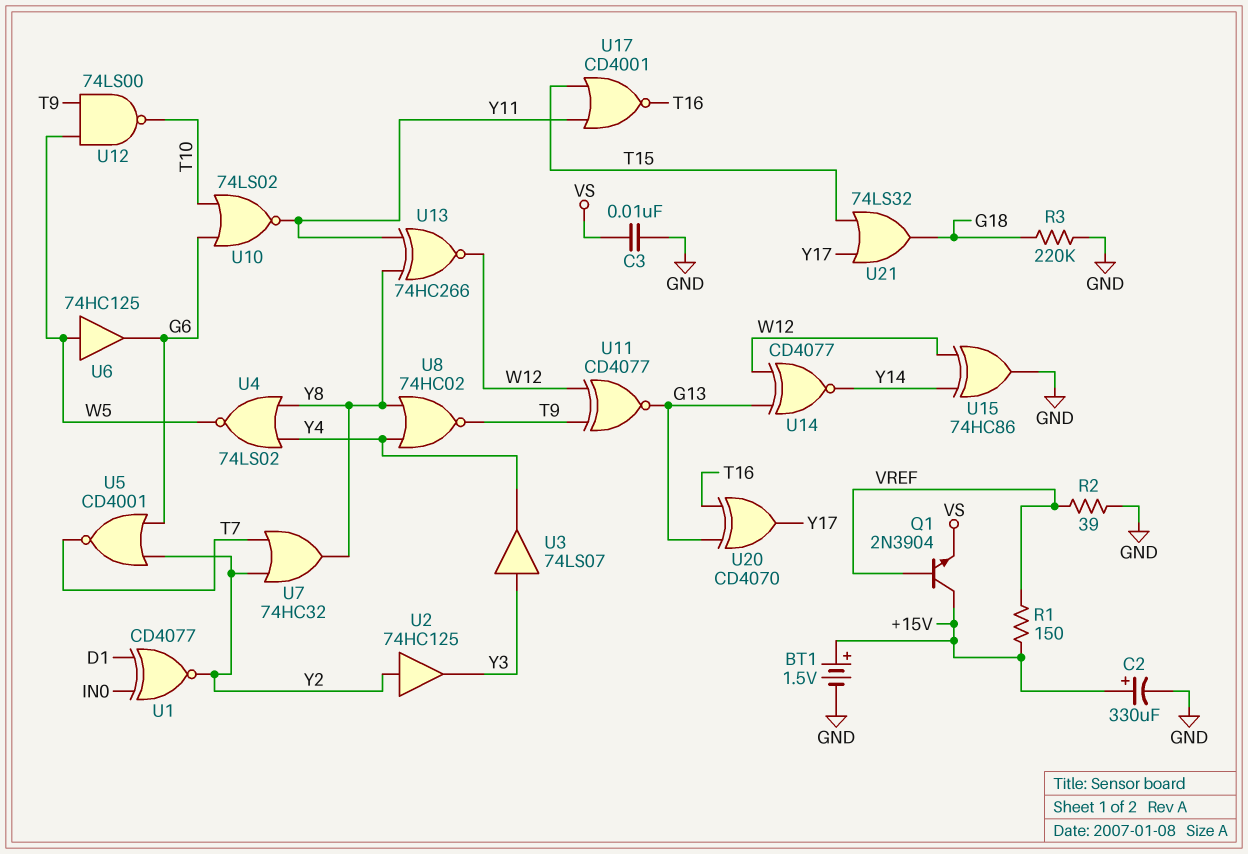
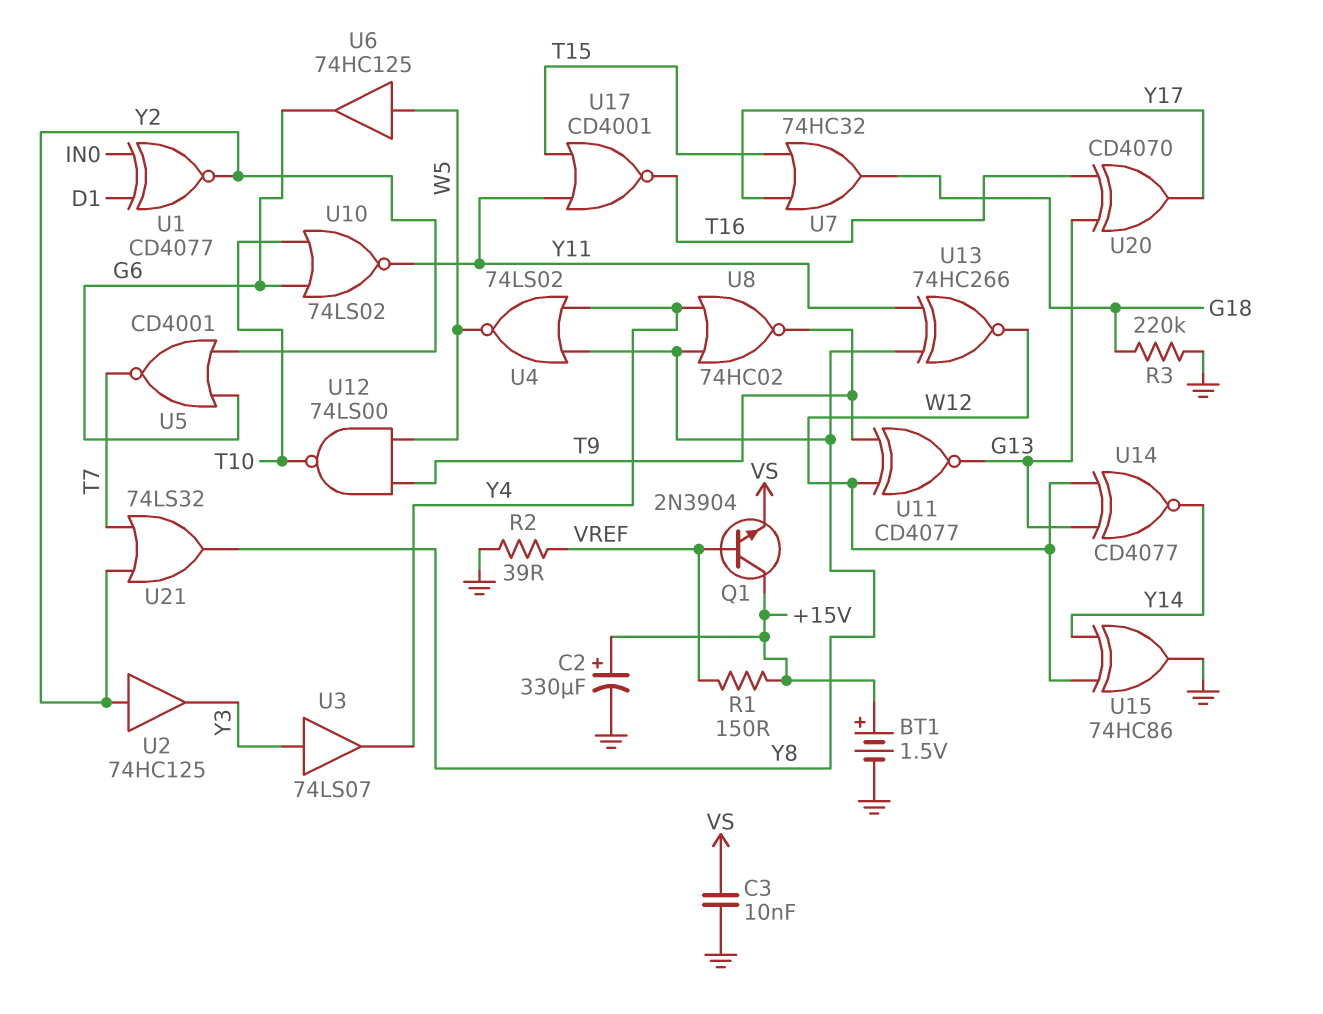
U7: OR 74HC32 (in T7, in Y2, out Y8) -> OR 74HC32 (in T15, in Y17, out G18)
U21: OR 74LS32 (in T15, in Y17, out G18) -> OR 74LS32 (in T7, in Y2, out Y8)

